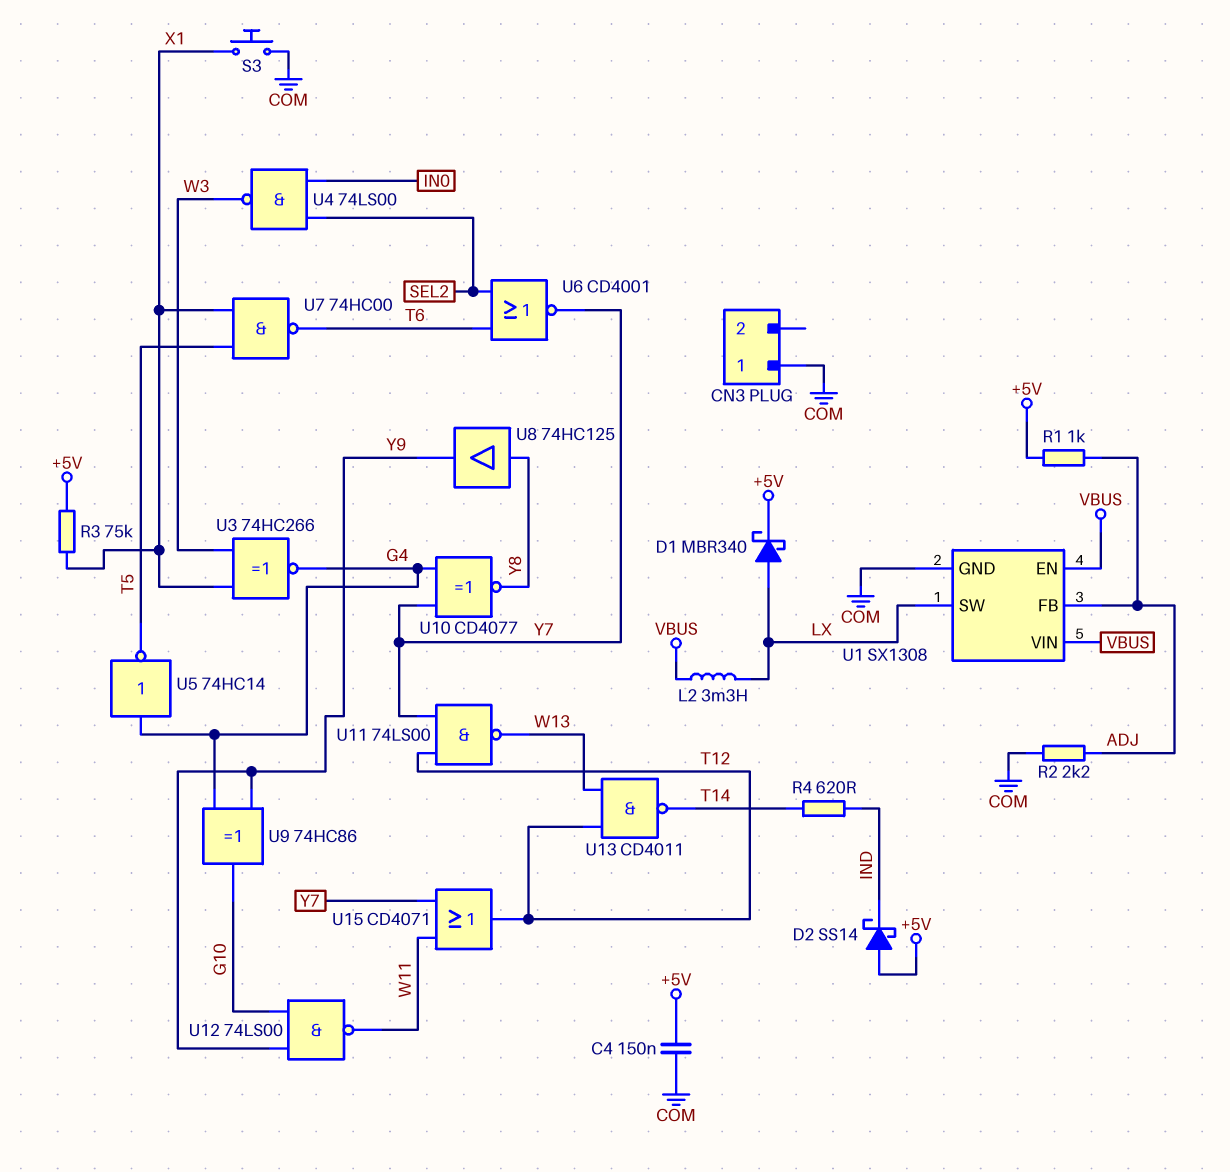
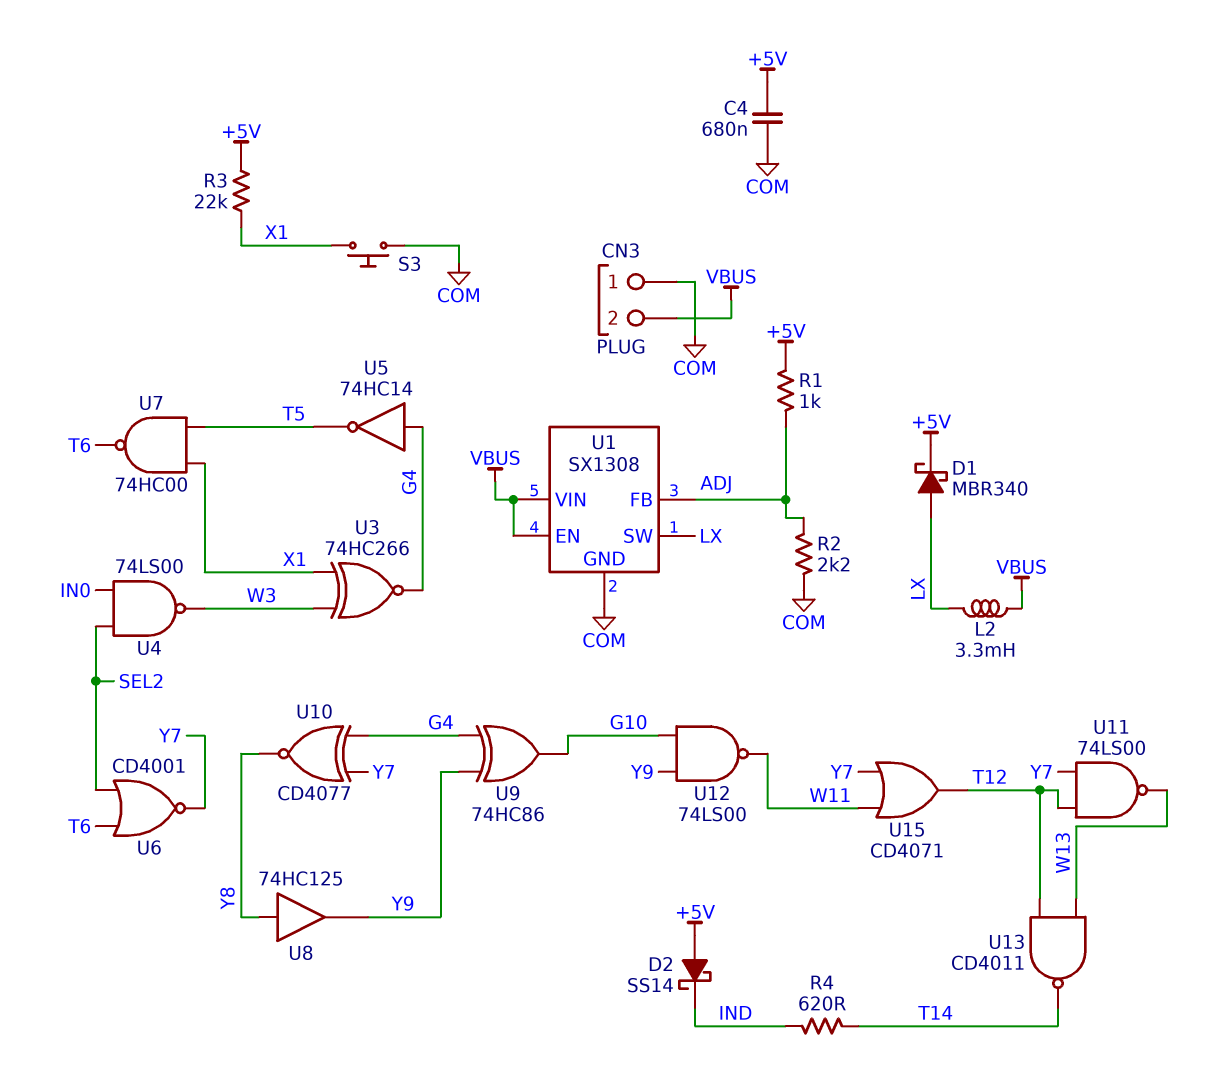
C4: 150nF (+5V, COM) -> 680nF (+5V, COM)
CN3 pin 2: none -> VBUS
R3: 75k (+5V, X1) -> 22k (+5V, X1)

